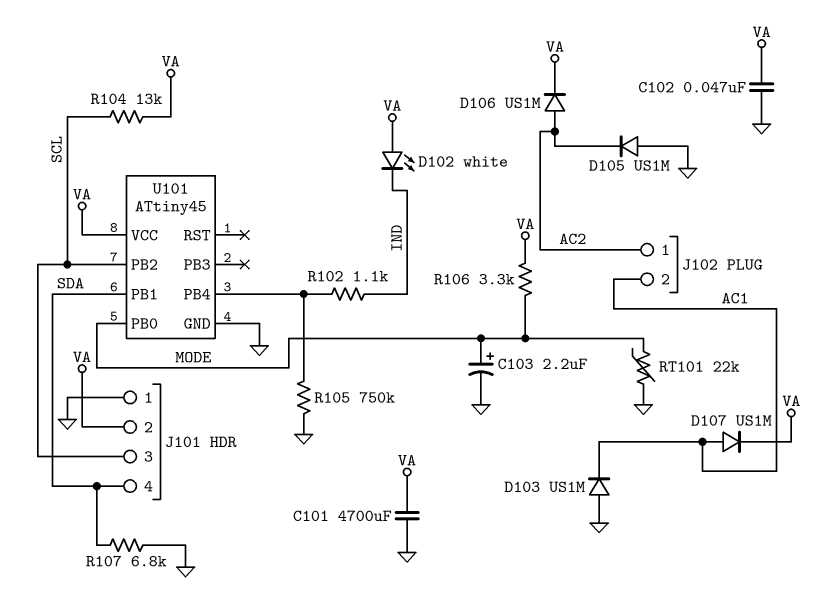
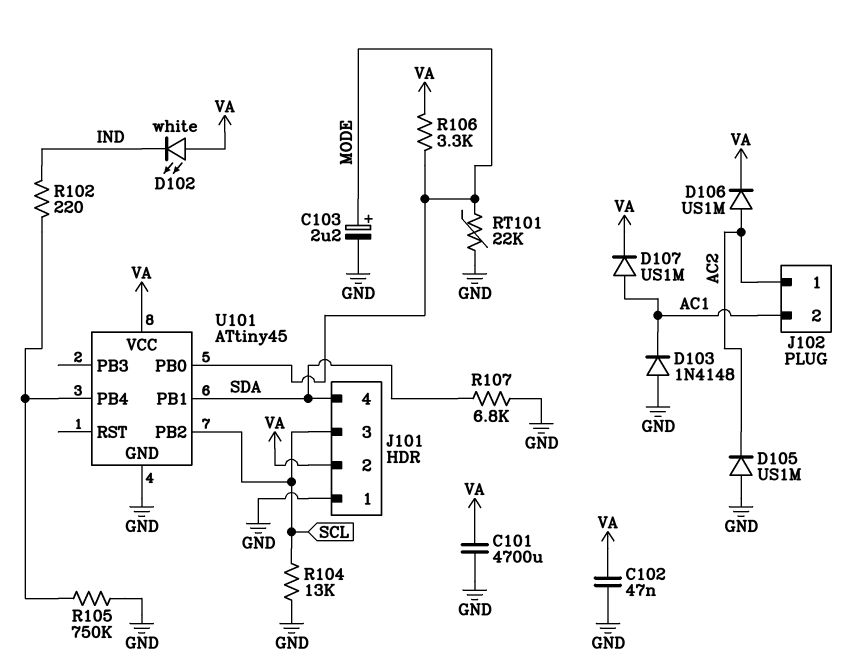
D103: diode US1M (A GND, K AC1) -> diode 1N4148 (A GND, K AC1)
R102: 1.1k (IND, U101/PB4) -> 220 (IND, U101/PB4)
R104: 13k (SCL, VA) -> 13k (GND, SCL)

